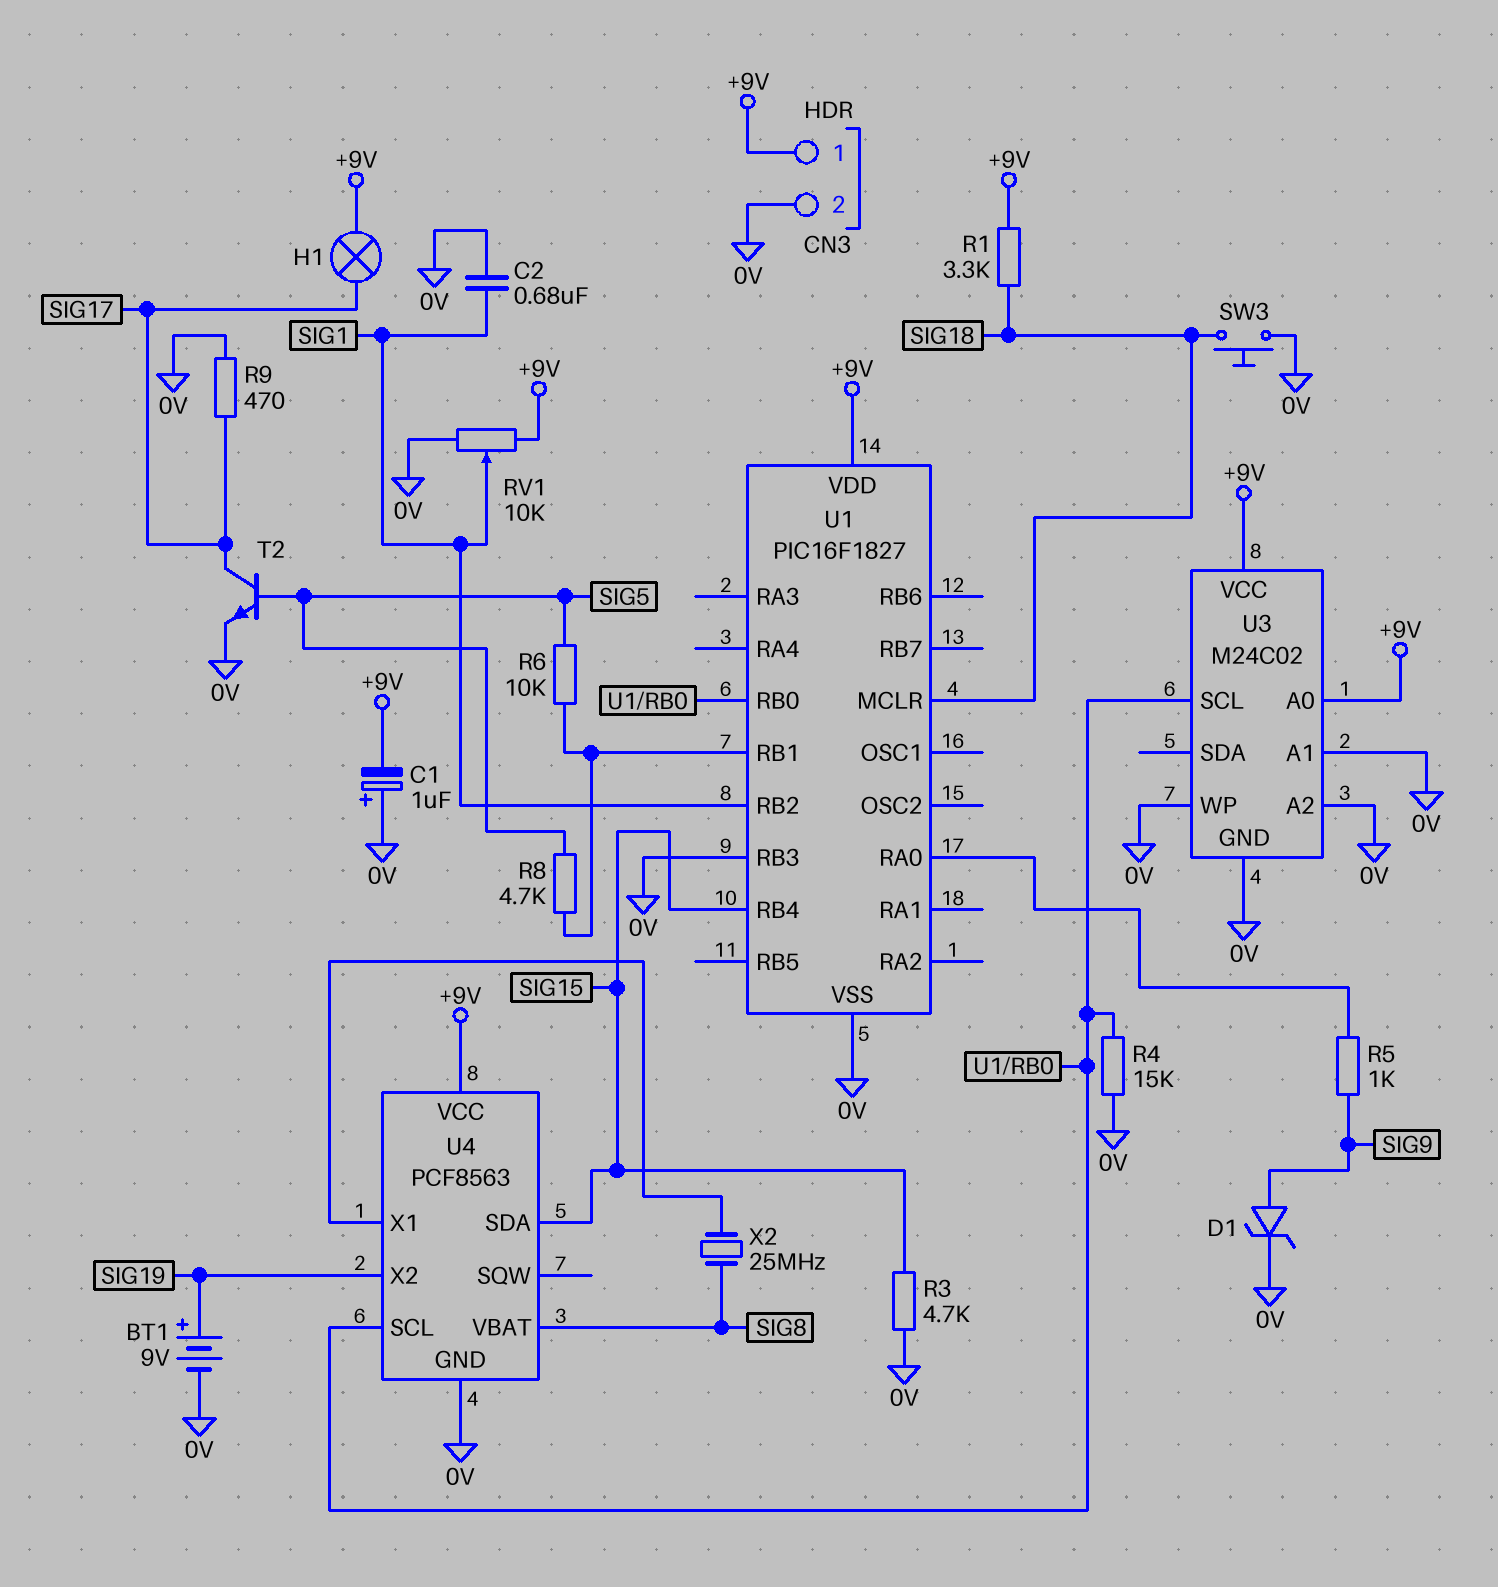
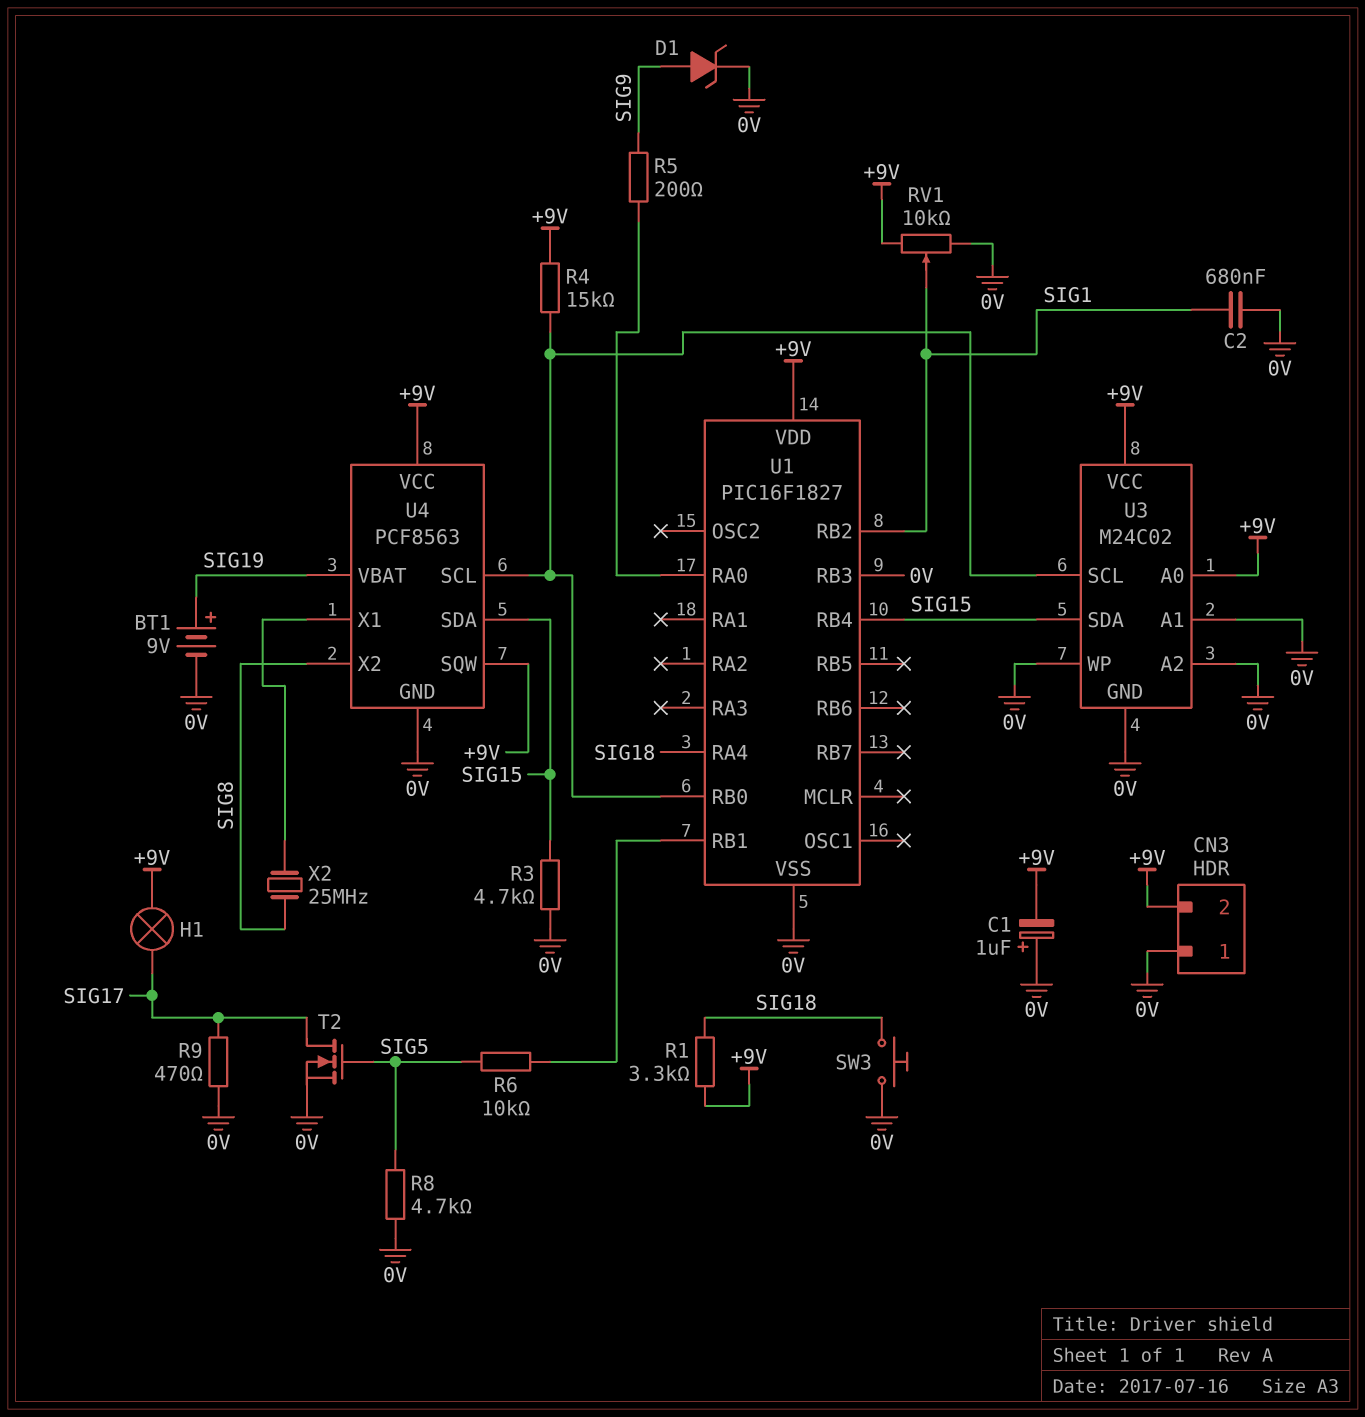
CN3 pin 1: +9V -> 0V
CN3 pin 2: 0V -> +9V
R4: 15k (0V, U1/RB0) -> 15k (+9V, U1/RB0)
R5: 1k (SIG9, U1/RA0) -> 200 (SIG9, U1/RA0)
R8: 4.7k (SIG5, U1/RB1) -> 4.7k (0V, SIG5)
T2: NPN (B SIG5, C SIG17, E 0V) -> NMOS (G SIG5, D SIG17, S 0V)
U1 pin MCLR: SIG18 -> none
U1 pin RA4: none -> SIG18
U3 pin SDA: none -> SIG15
U4 pin SQW: none -> +9V
U4 pin VBAT: SIG8 -> SIG19
U4 pin X2: SIG19 -> SIG8

